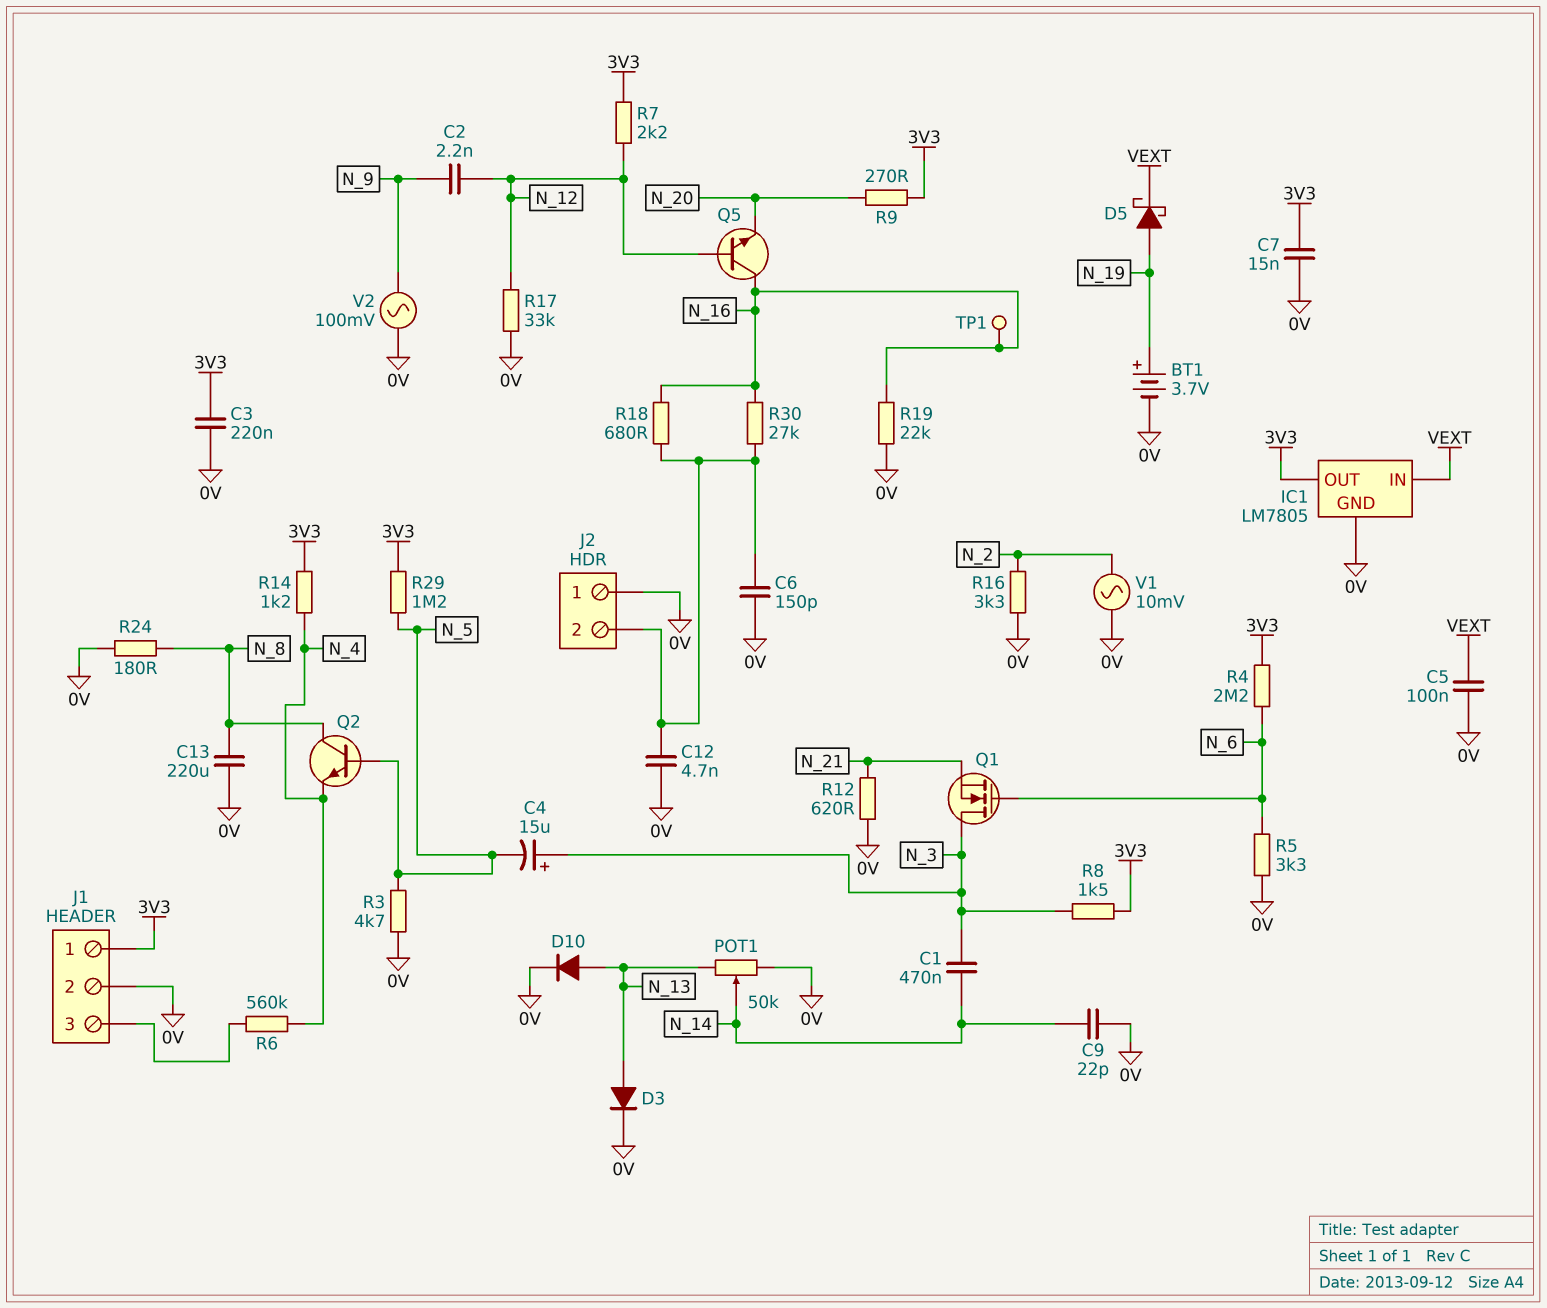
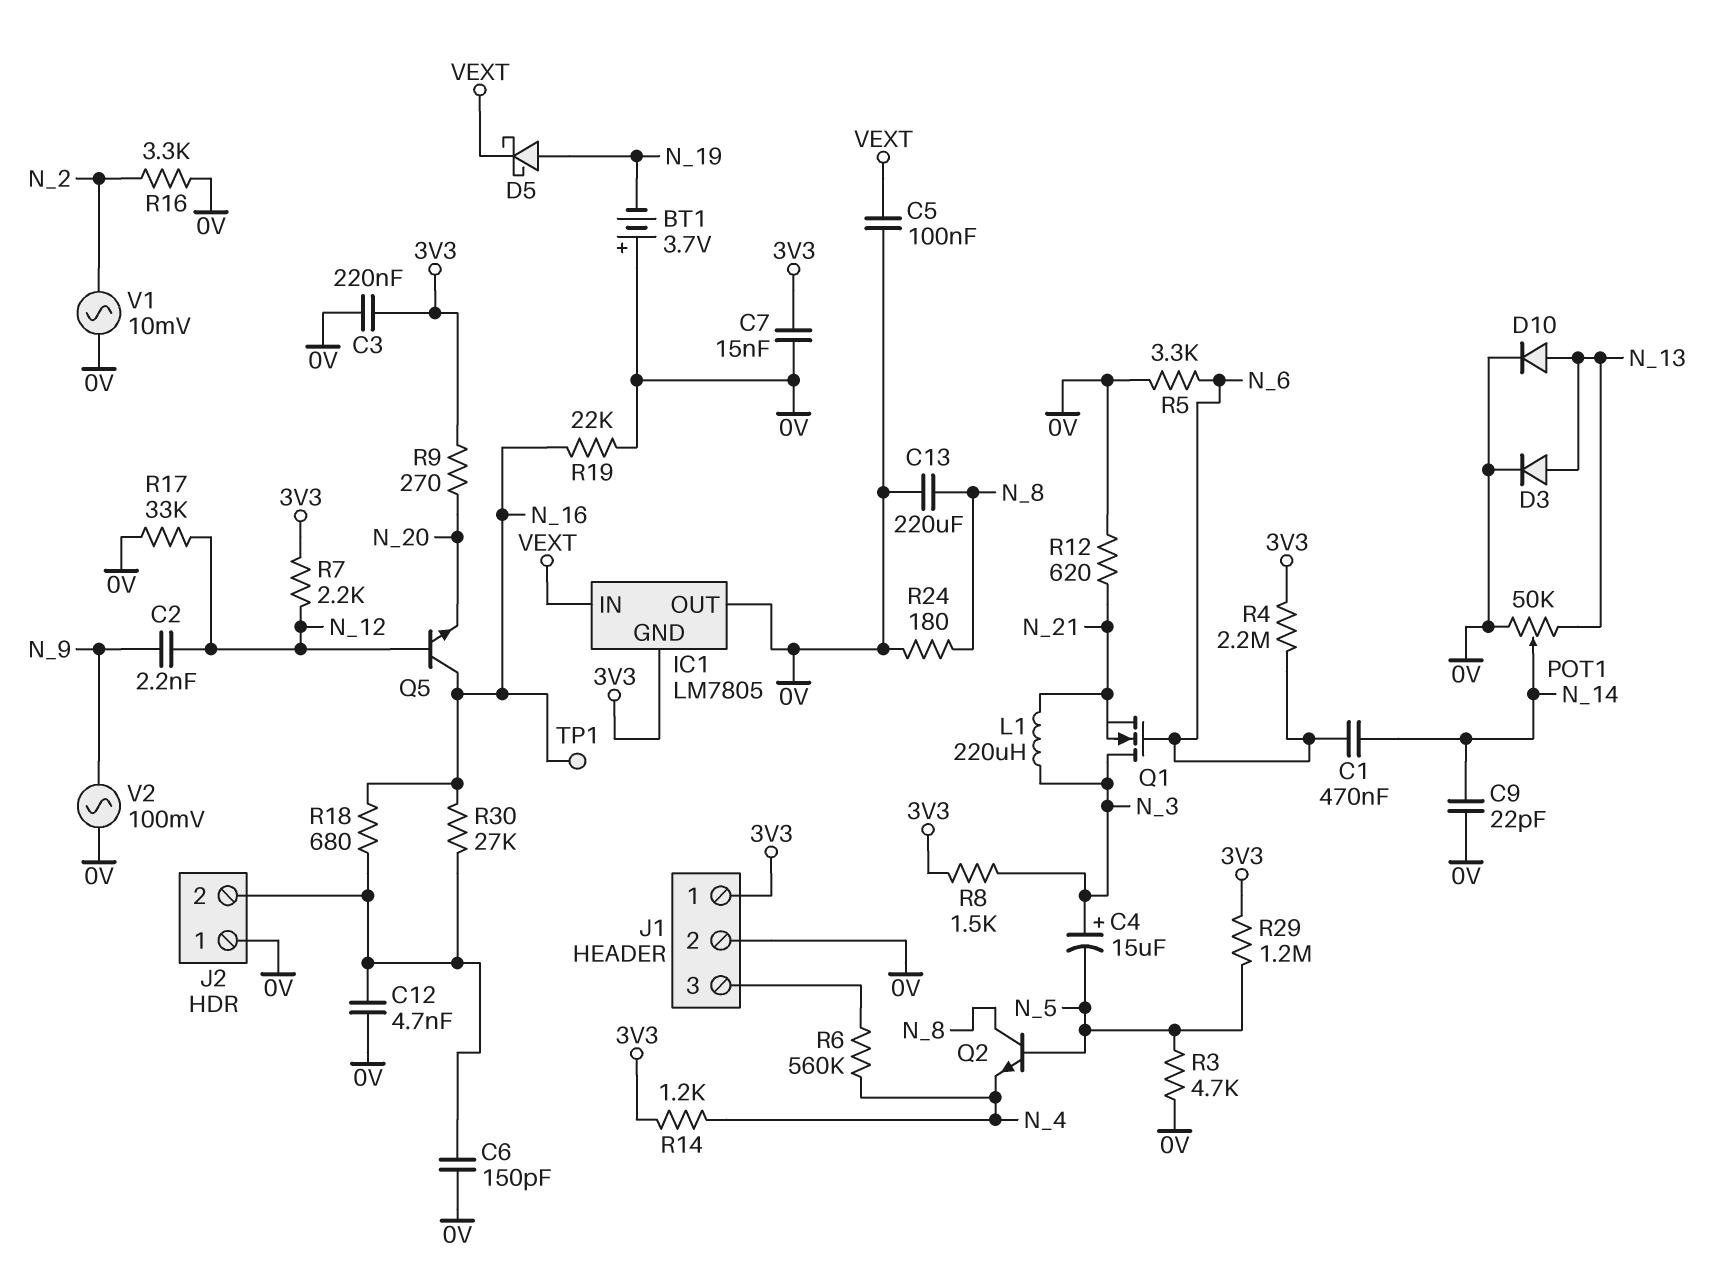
BT1: 3.7V (plus N_19, minus 0V) -> 3.7V (plus 0V, minus N_19)
C1: 470nF (N_3, N_14) -> 470nF (N_6, N_14)
IC1 pin GND: 0V -> 3V3
IC1 pin OUT: 3V3 -> 0V
L1: none -> 220uH (N_3, N_21)

